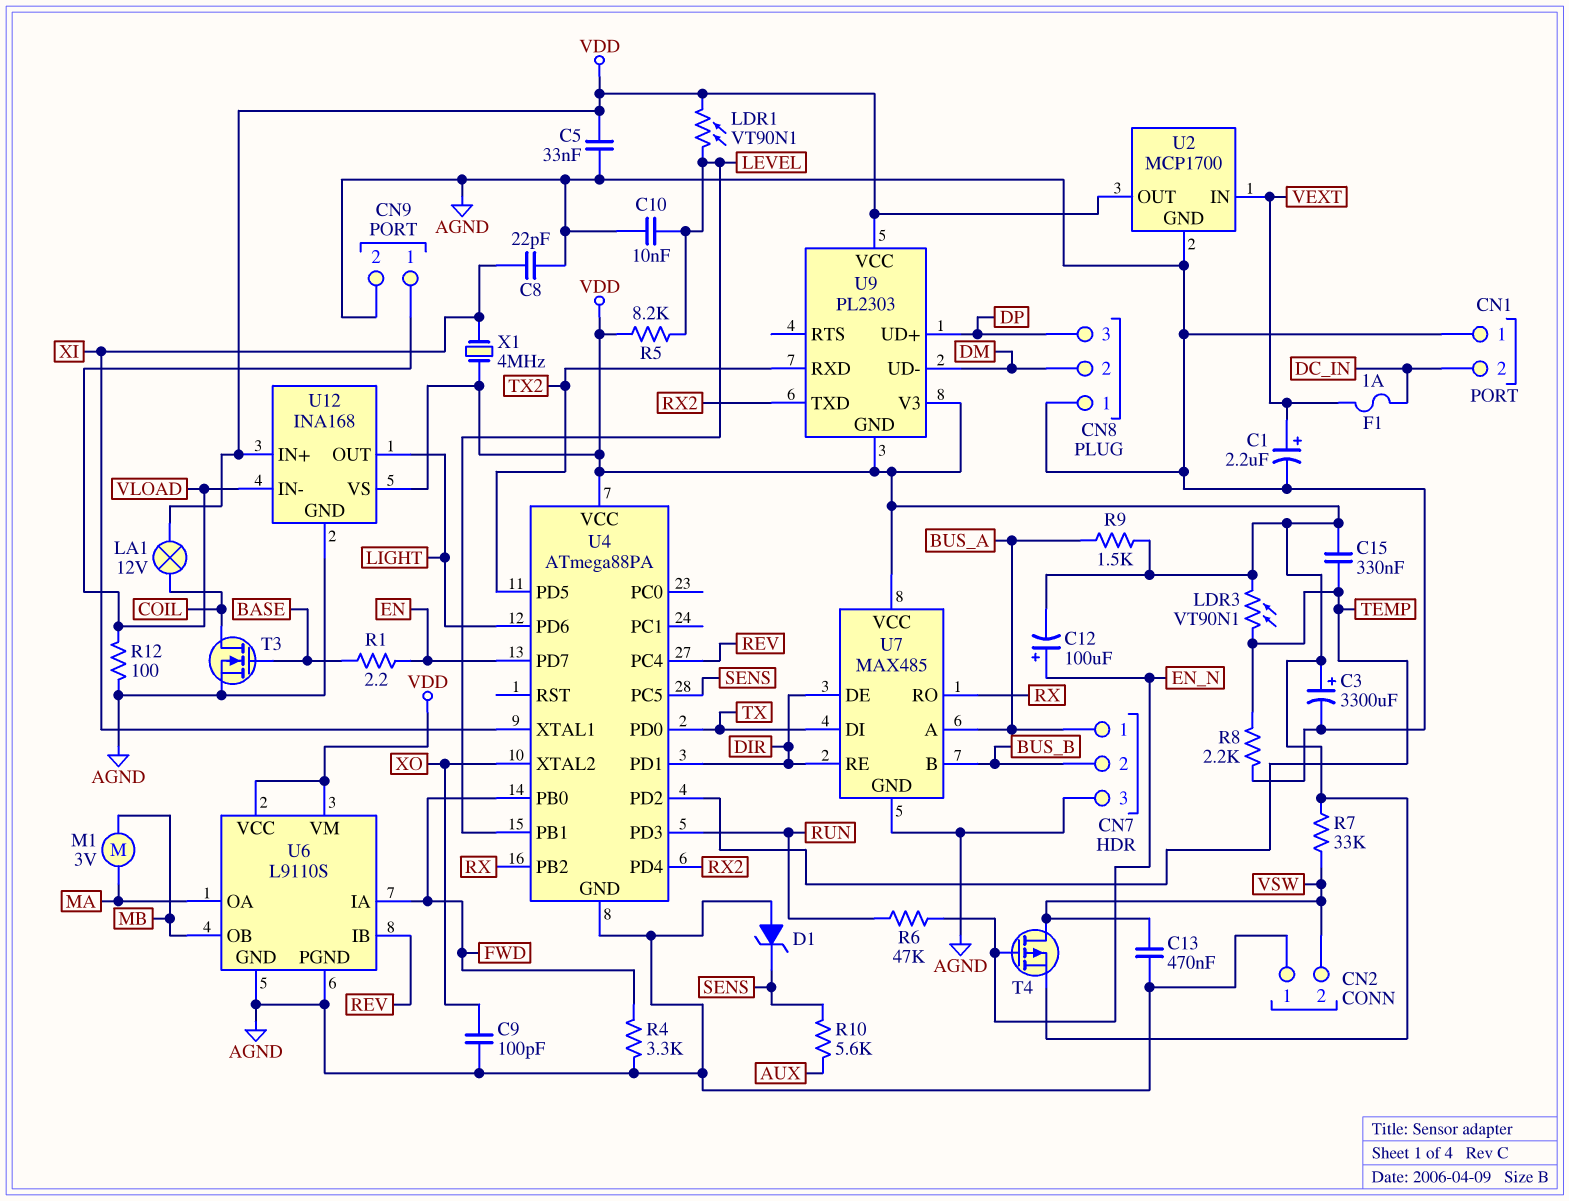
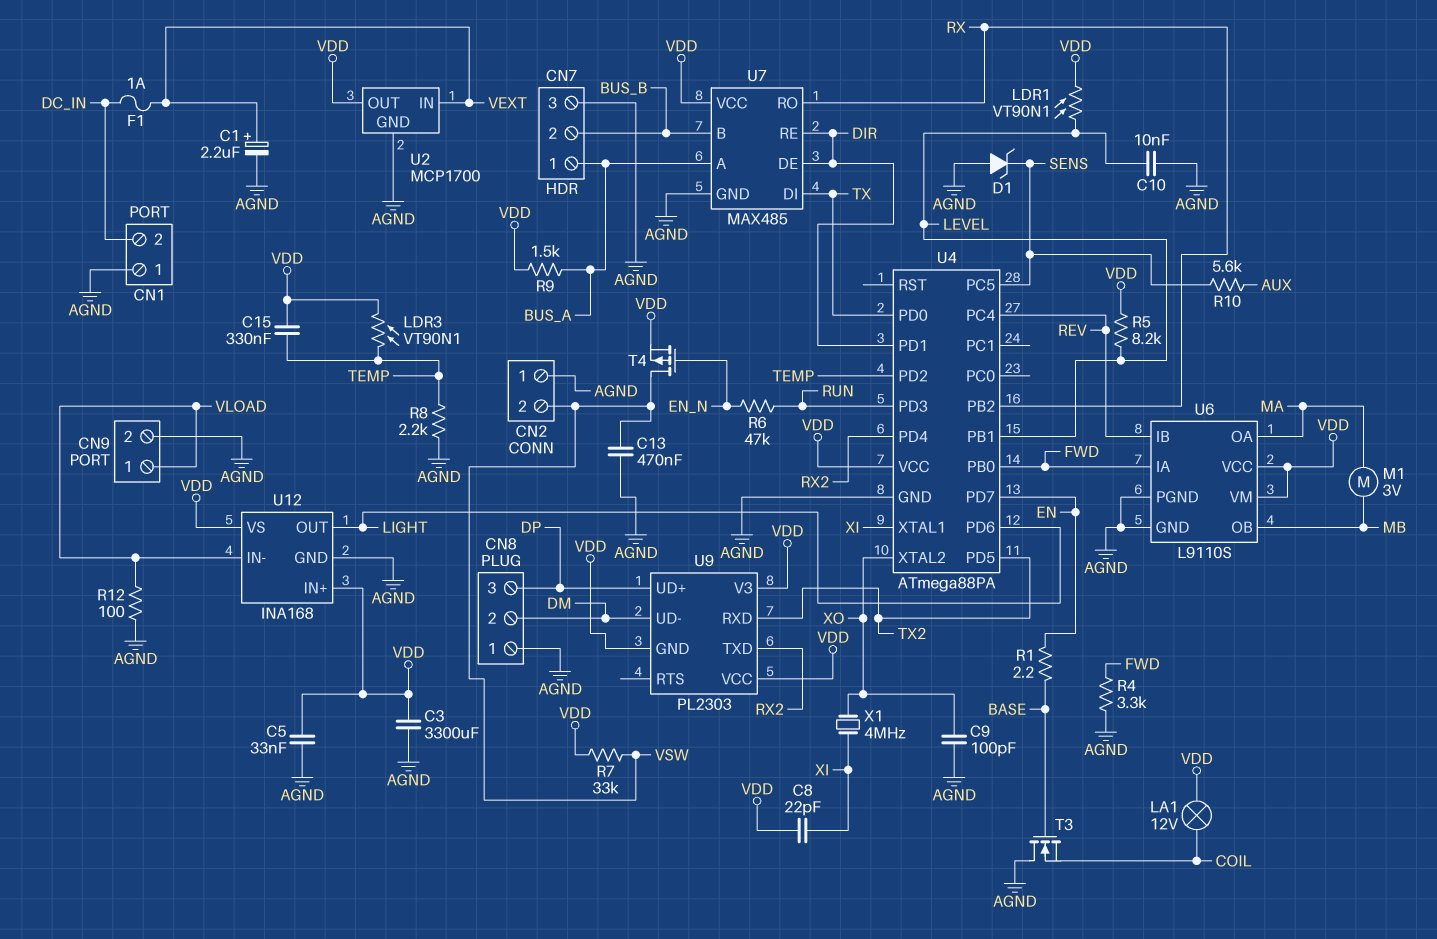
C3: 3300uF (plus VDD, minus AGND) -> 3300uF (AGND, VDD)
C8: 22pF (AGND, XI) -> 22pF (VDD, XI)
C12: 100uF (plus EN_N, minus VDD) -> none
T3: NMOS (G BASE, D COIL, S AGND) -> NMOS (G BASE, D AGND, S COIL)
X1: 4MHz (VDD, XI) -> 4MHz (XI, XO)

